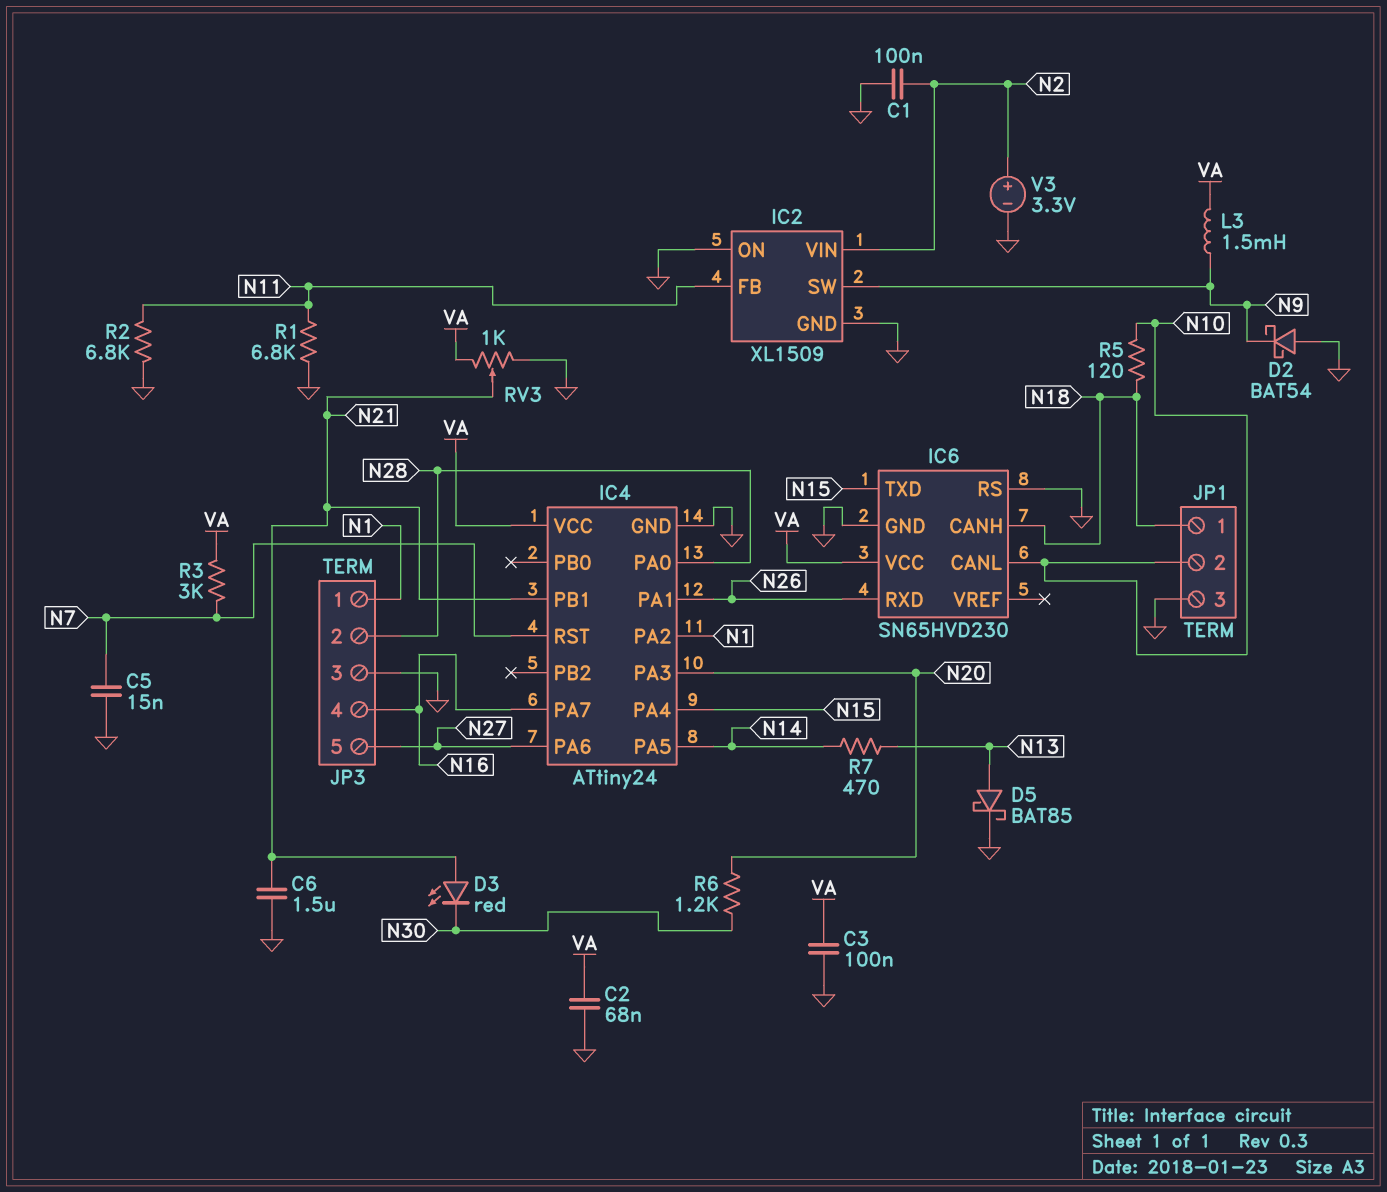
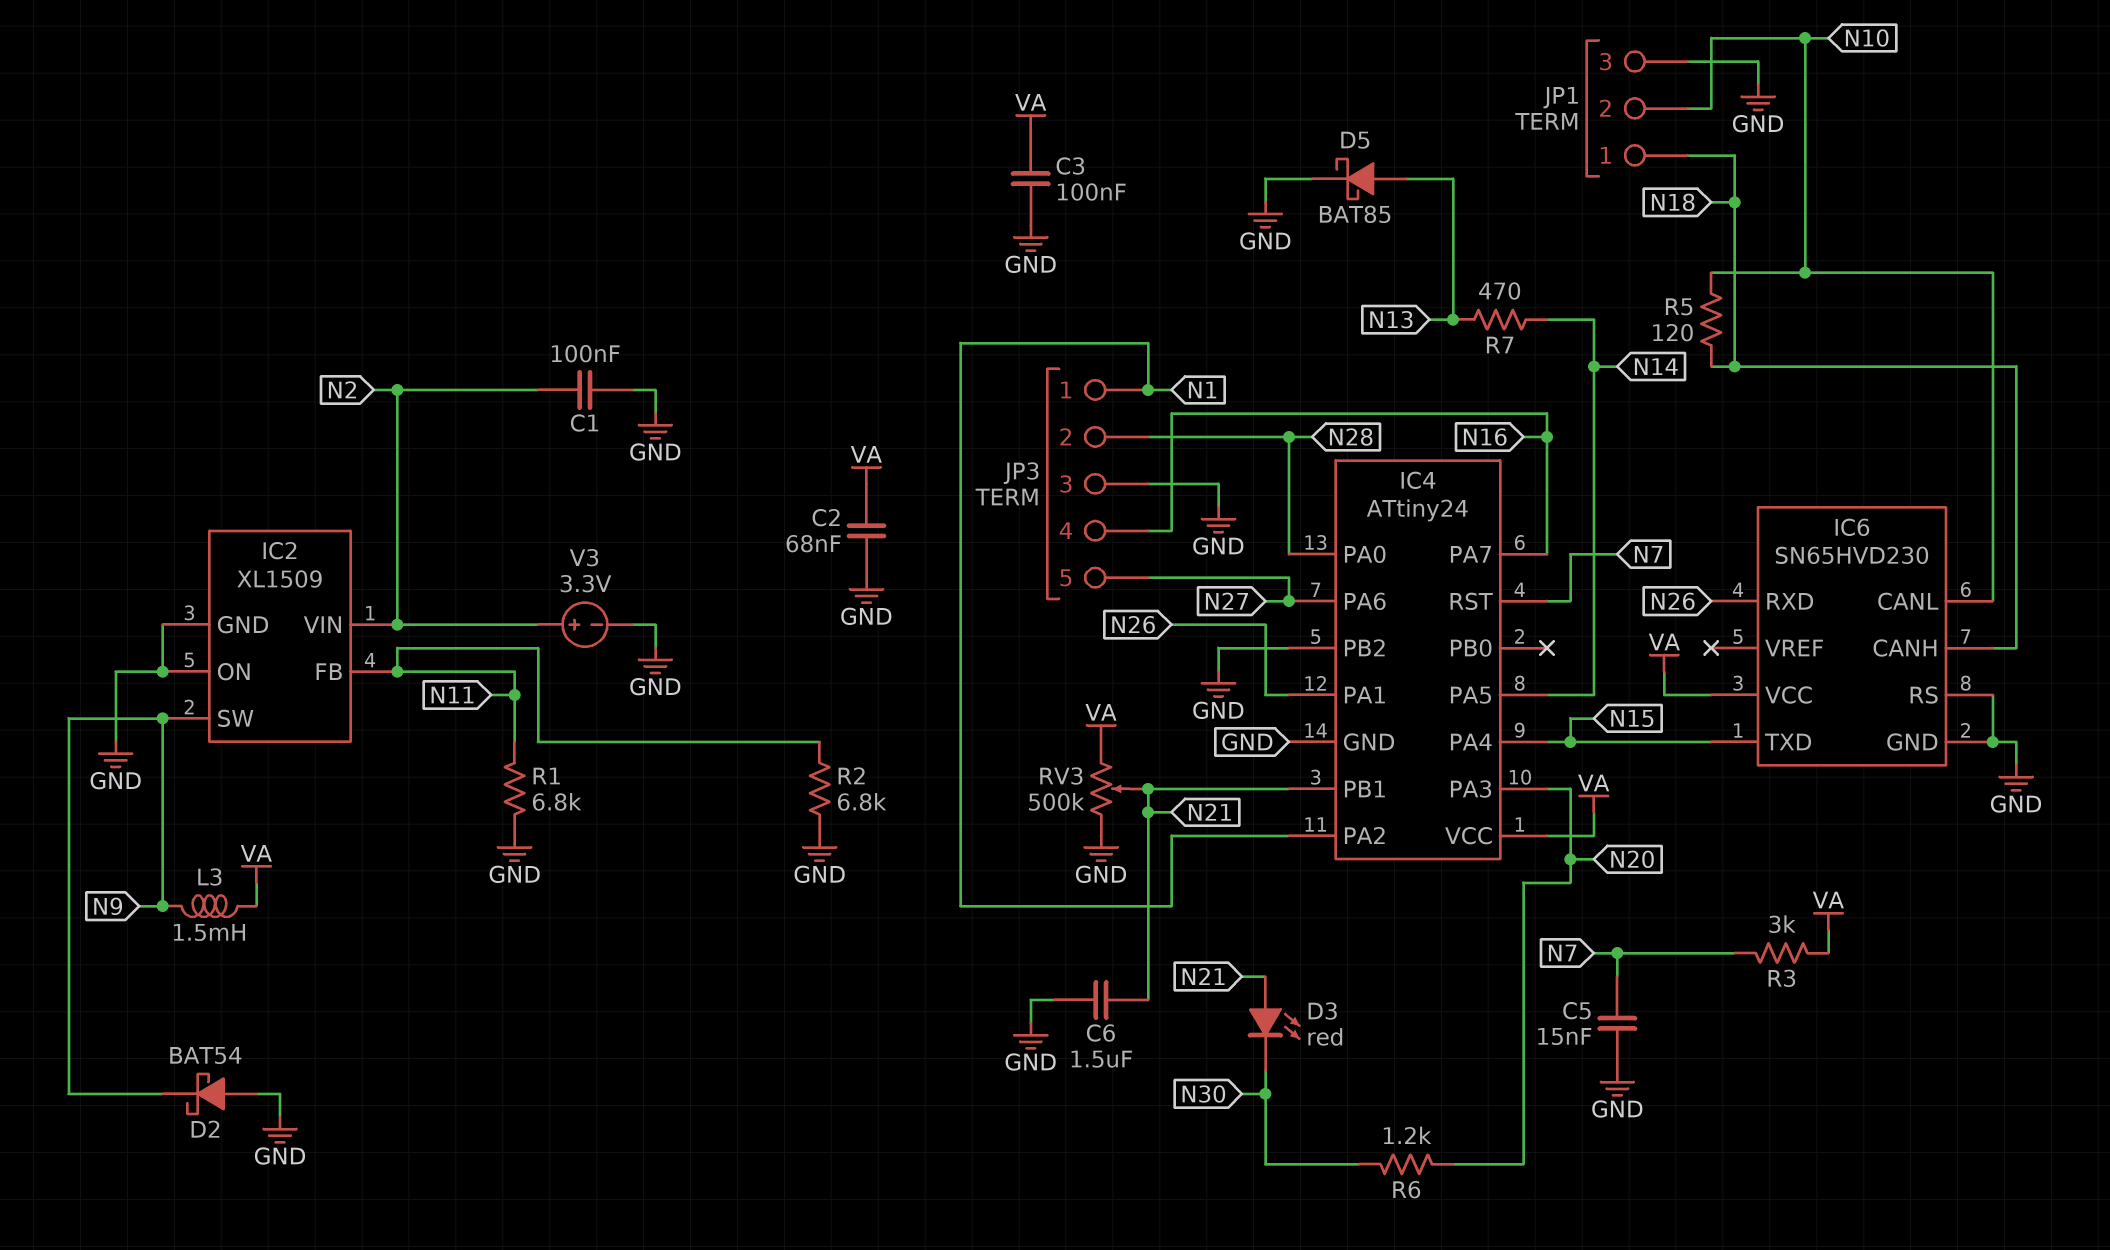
IC4 pin PB2: none -> GND
RV3: 1k (GND, VA, wiper N21) -> 500k (GND, VA, wiper N21)

